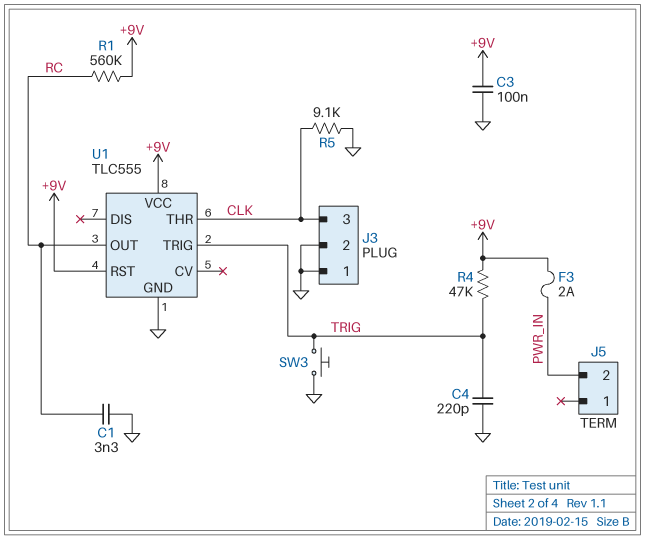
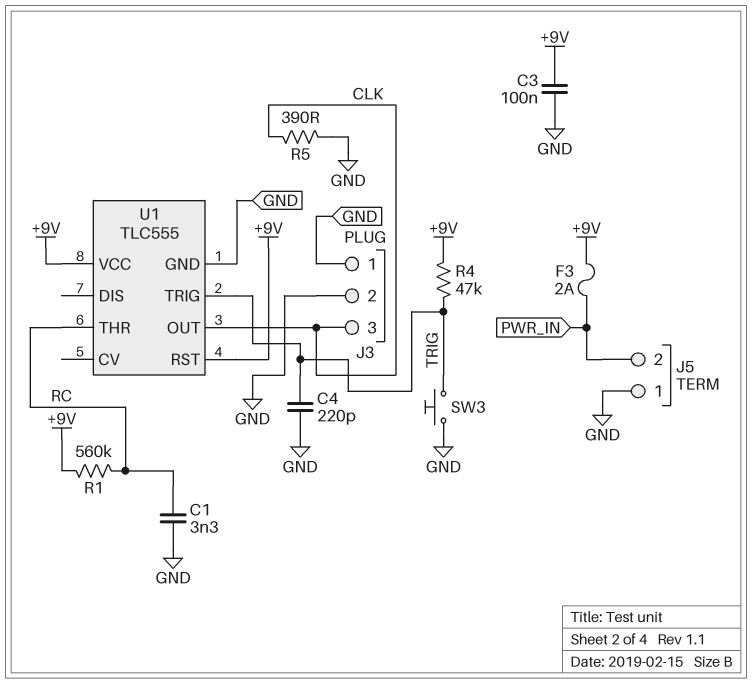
J5 pin 1: none -> GND
R5: 9.1k (CLK, GND) -> 390 (CLK, GND)
U1 pin OUT: RC -> CLK
U1 pin THR: CLK -> RC

